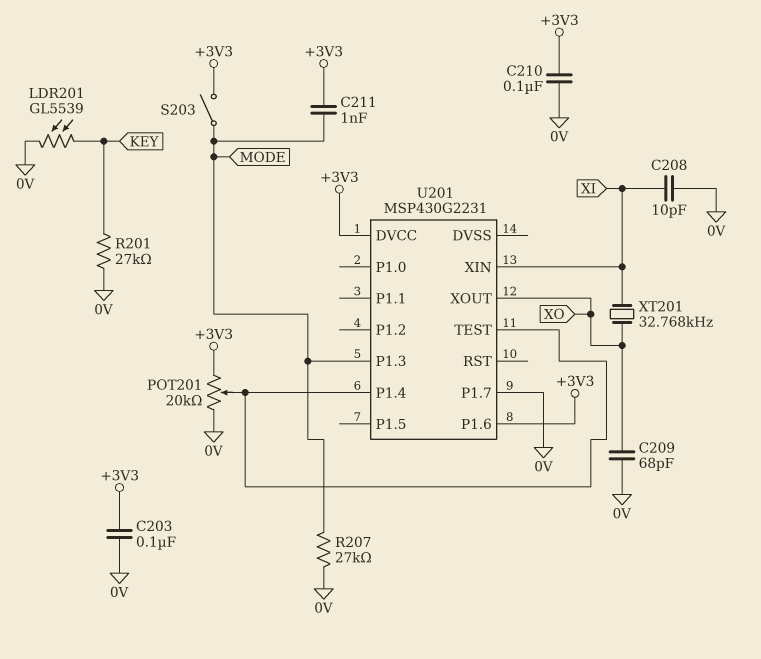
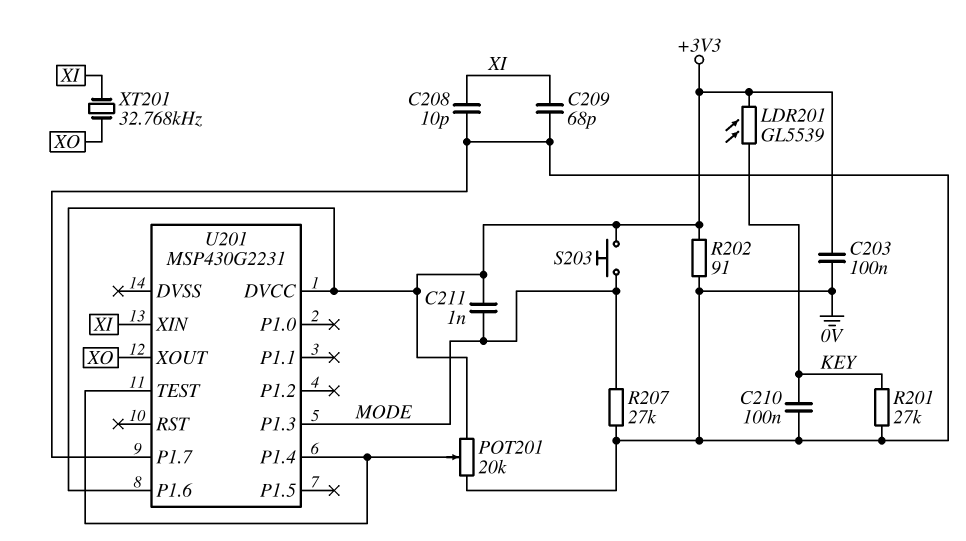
C209: 68pF (0V, XO) -> 68pF (0V, XI)
C210: 100nF (+3V3, 0V) -> 100nF (0V, KEY)
LDR201: GL5539 (0V, KEY) -> GL5539 (+3V3, KEY)
R202: none -> 91 (+3V3, 0V)
S203: switch (+3V3, MODE) -> button (+3V3, MODE)

